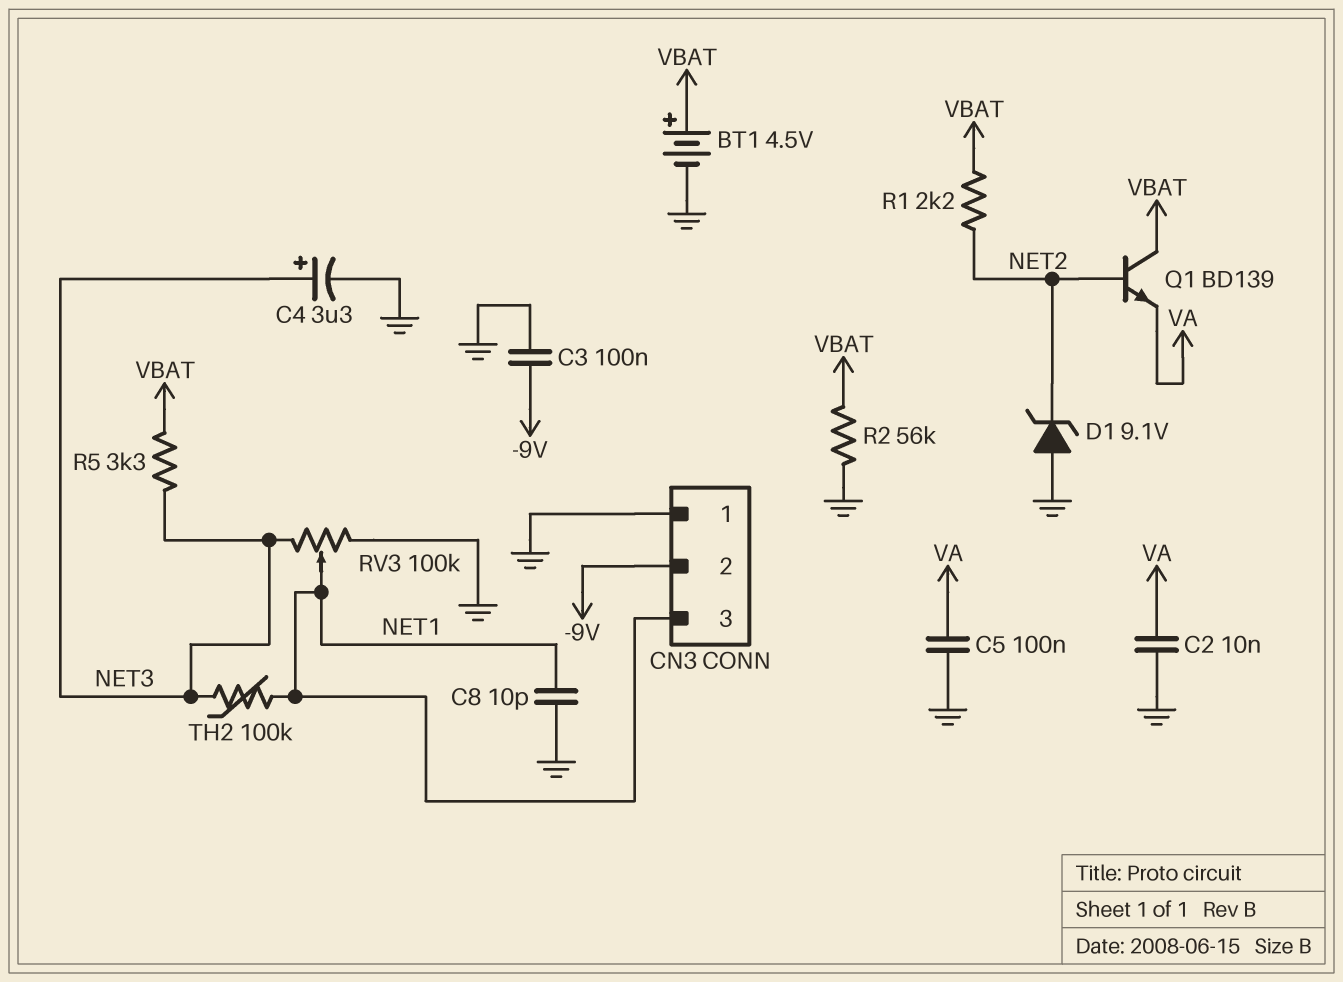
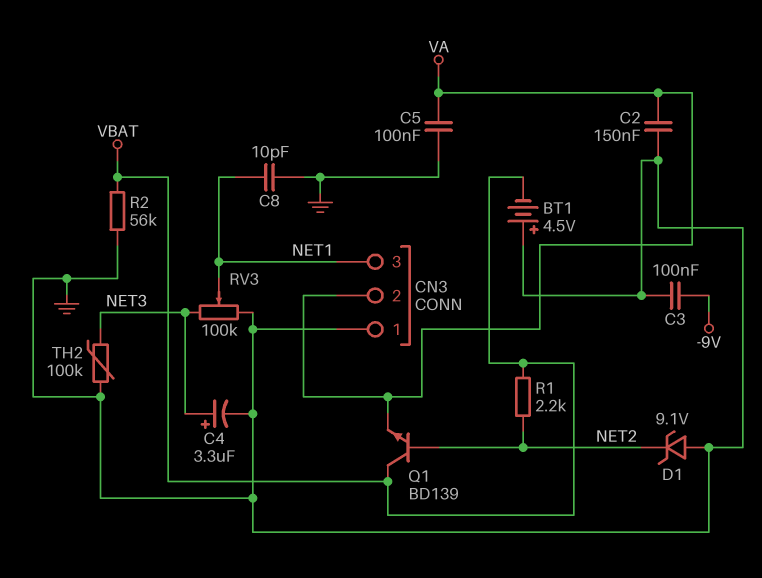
BT1: 4.5V (plus VBAT, minus GND) -> 4.5V (plus GND, minus VBAT)
C2: 10nF (GND, VA) -> 150nF (GND, VA)
CN3 pin 2: -9V -> VA
R5: 3.3k (NET3, VBAT) -> none
TH2: 100k (NET1, NET3) -> 100k (GND, NET3)

